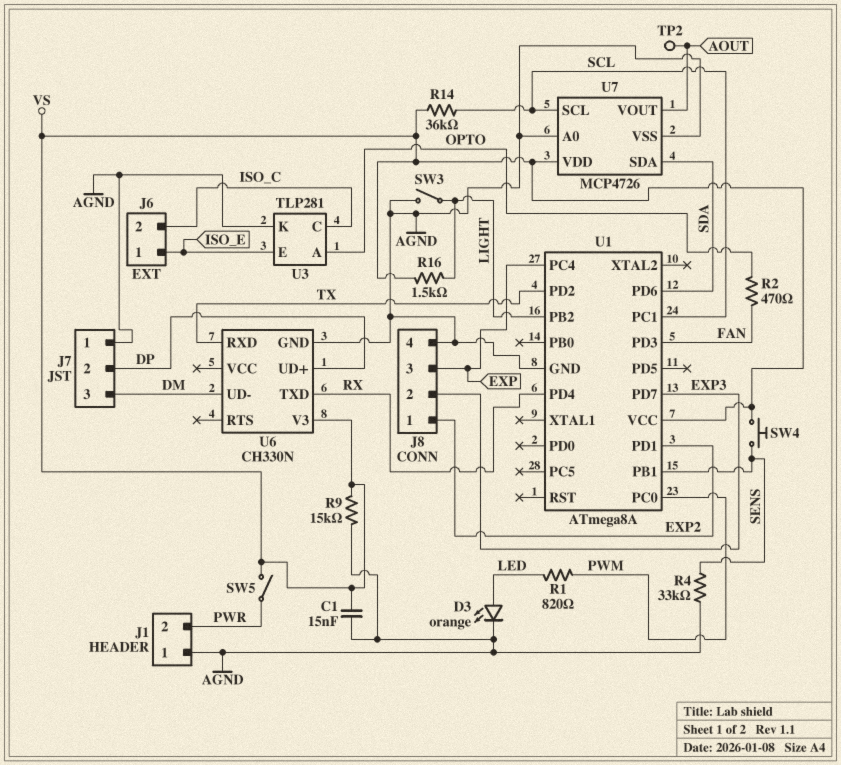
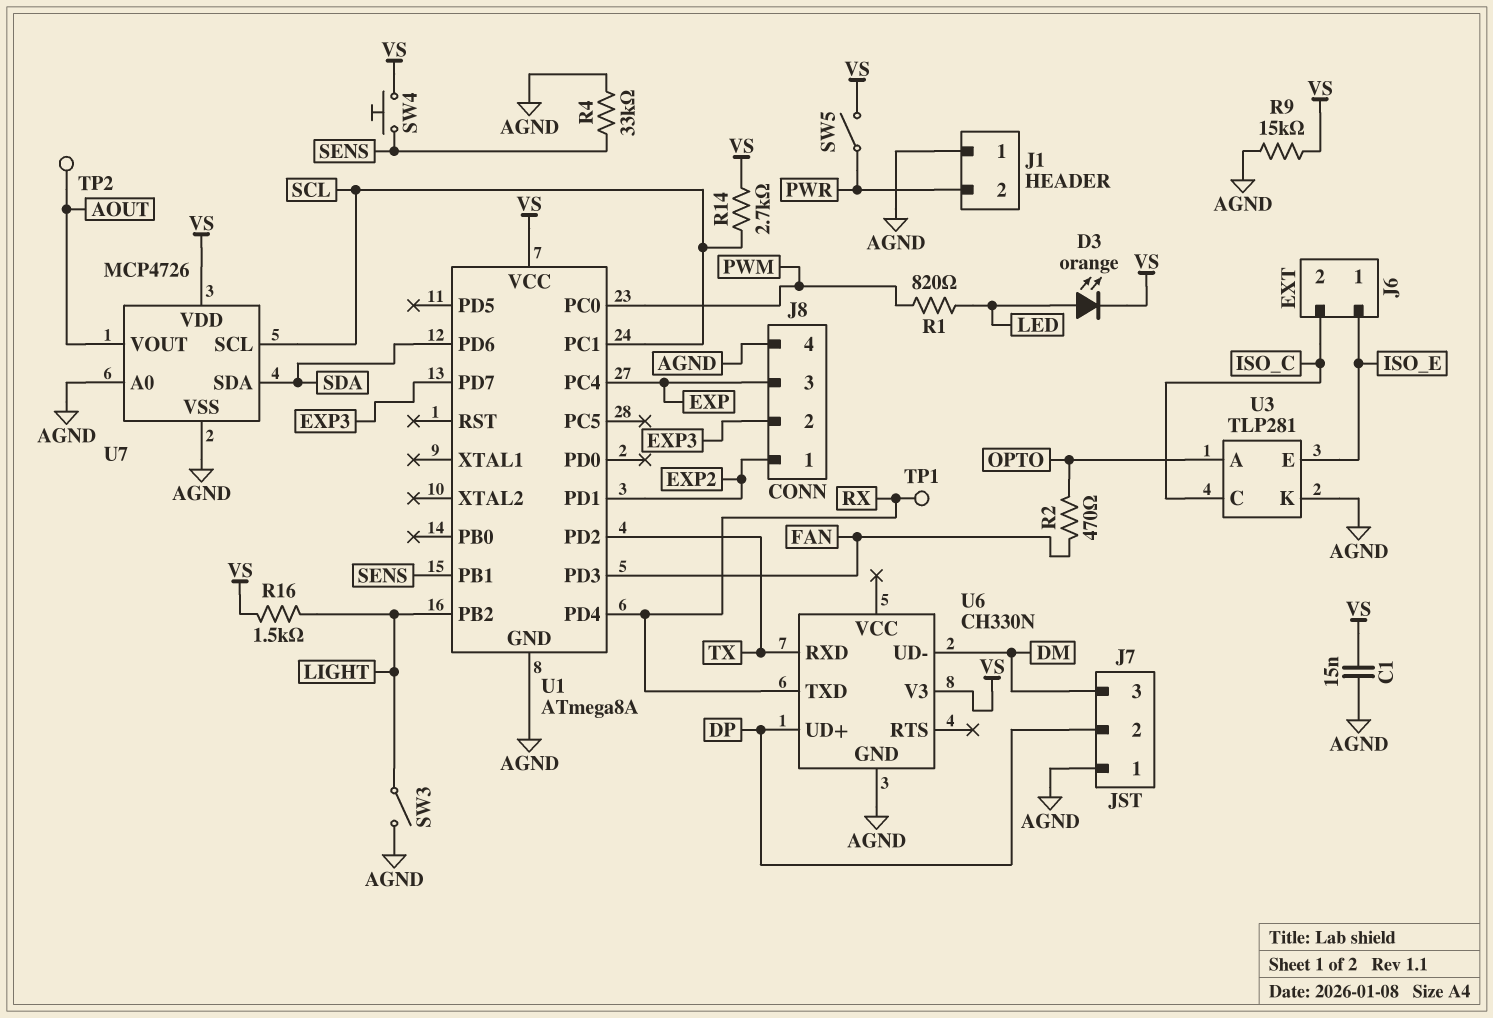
D3: LED orange (A LED, K AGND) -> LED orange (A LED, K VS)
R14: 36k (SCL, VS) -> 2.7k (SCL, VS)
TP1: none -> test point (RX)

